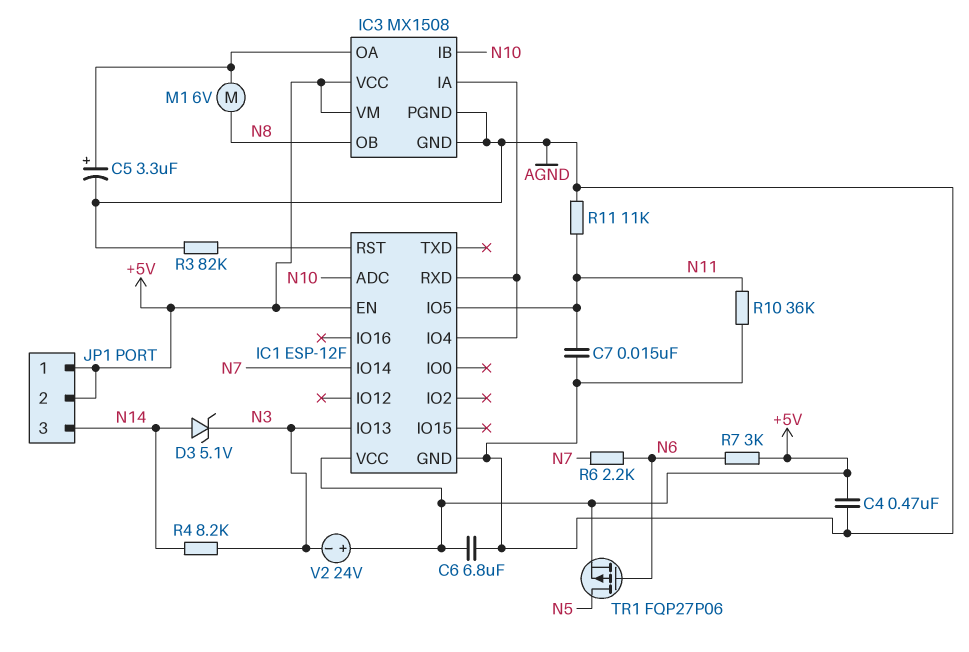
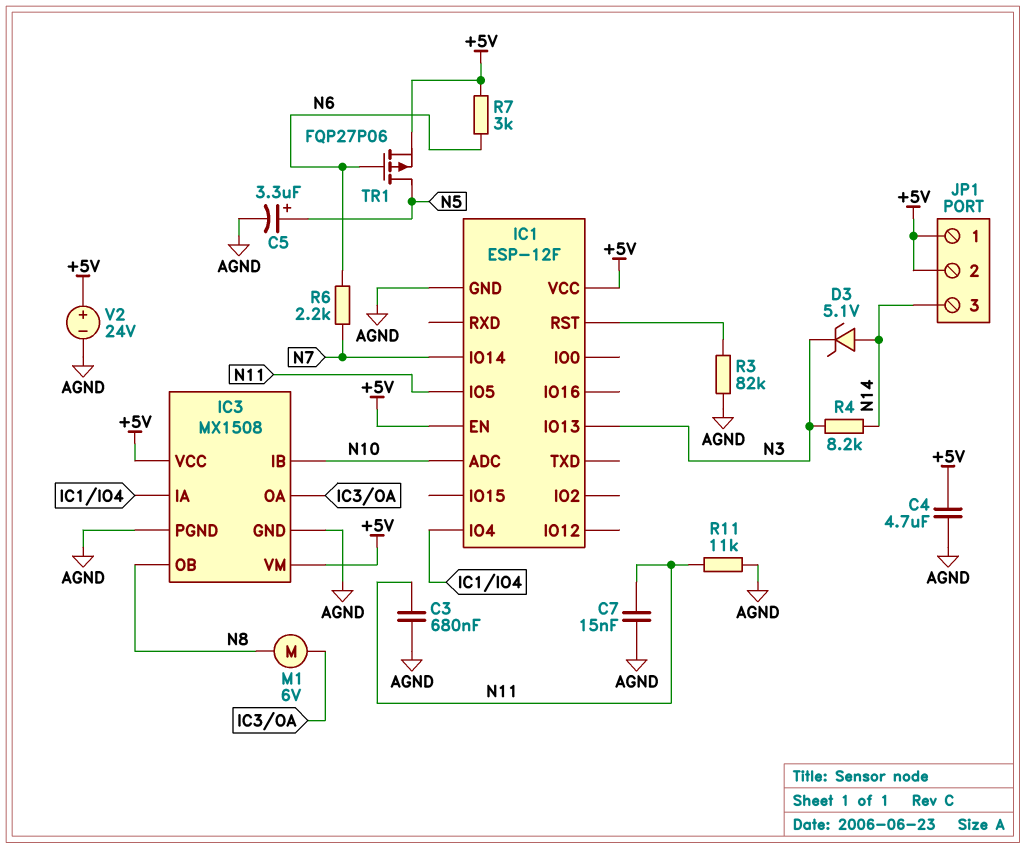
C3: none -> 680nF (AGND, N11)
C4: 470nF (+5V, AGND) -> 4.7uF (+5V, AGND)
C5: 3.3uF (plus IC3/OA, minus AGND) -> 3.3uF (plus N5, minus AGND)
C6: 6.8uF (+5V, AGND) -> none
IC1 pin RXD: IC1/IO4 -> none
R10: 36k (AGND, N11) -> none
V2: 24V (plus +5V, minus N3) -> 24V (plus +5V, minus AGND)

